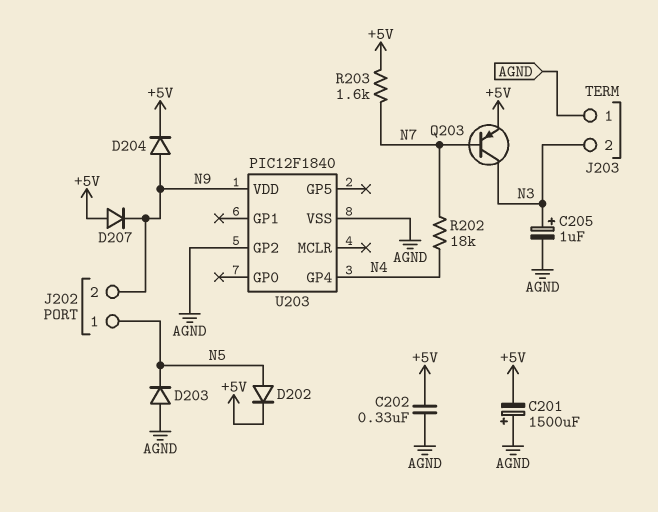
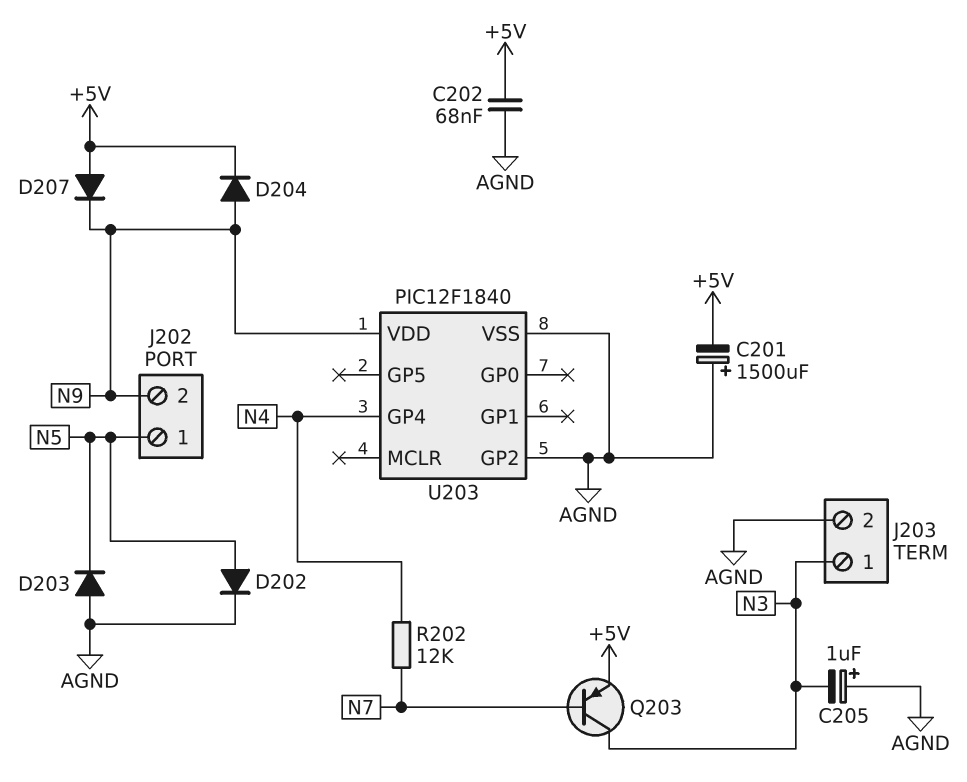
C202: 330nF (+5V, AGND) -> 68nF (+5V, AGND)
C205: 1uF (plus N3, minus AGND) -> 1uF (plus AGND, minus N3)
D202: diode (A N5, K +5V) -> diode (A N5, K AGND)
J203 pin 1: AGND -> N3
J203 pin 2: N3 -> AGND
R202: 18k (N4, N7) -> 12k (N4, N7)
R203: 1.6k (+5V, N7) -> none

